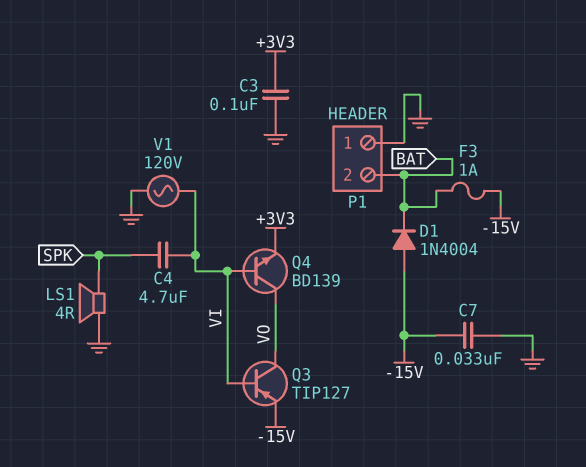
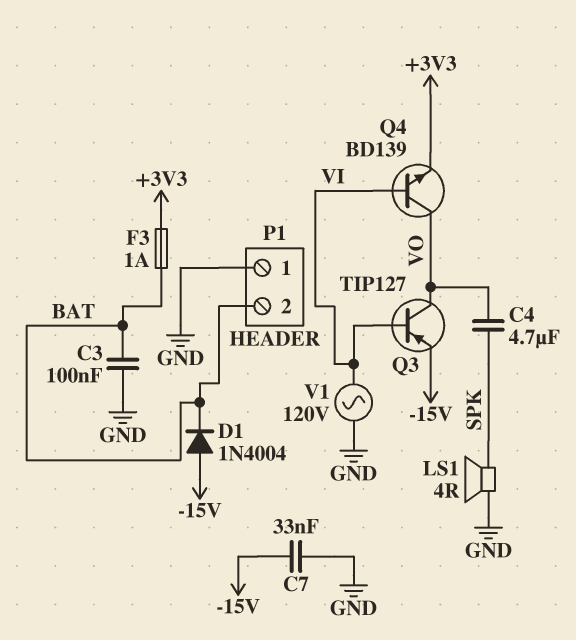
C3: 100nF (+3V3, GND) -> 100nF (BAT, GND)
C4: 4.7uF (SPK, VI) -> 4.7uF (SPK, VO)
F3: 1A (-15V, BAT) -> 1A (+3V3, BAT)

